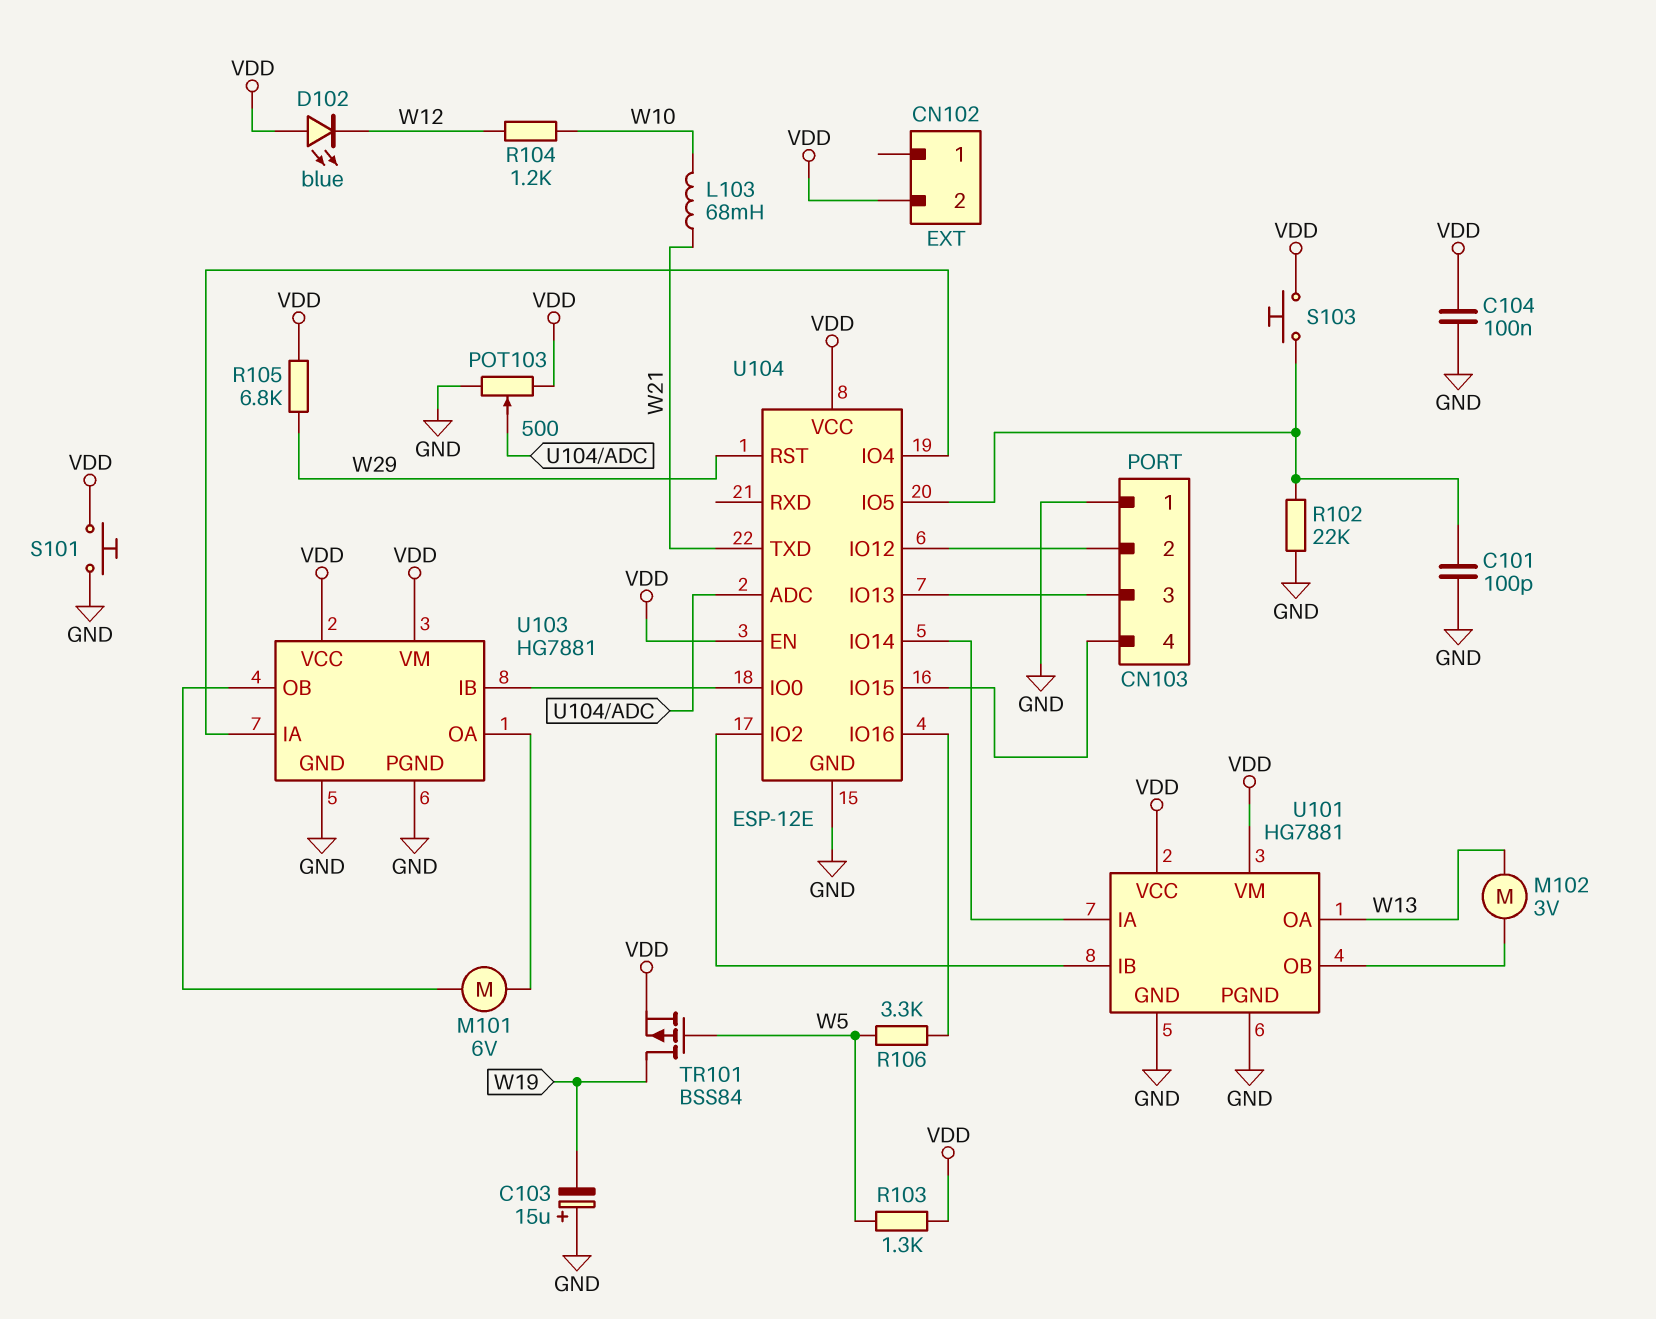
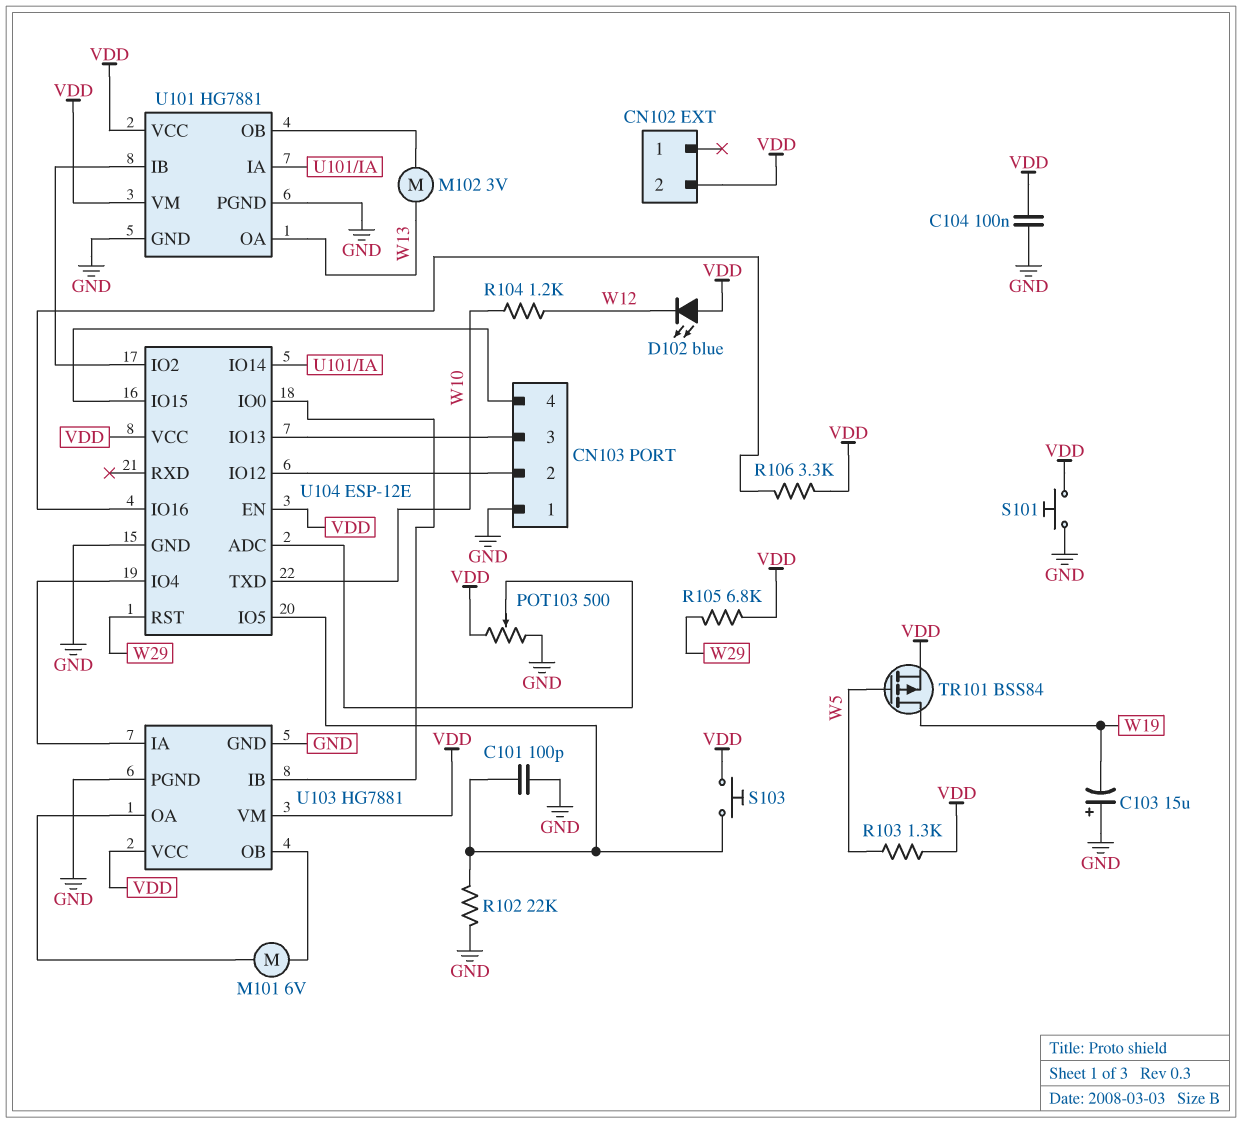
L103: 68mH (W10, W21) -> none
R106: 3.3k (U104/IO16, W5) -> 3.3k (U104/IO16, VDD)
U104 pin TXD: W21 -> W10

